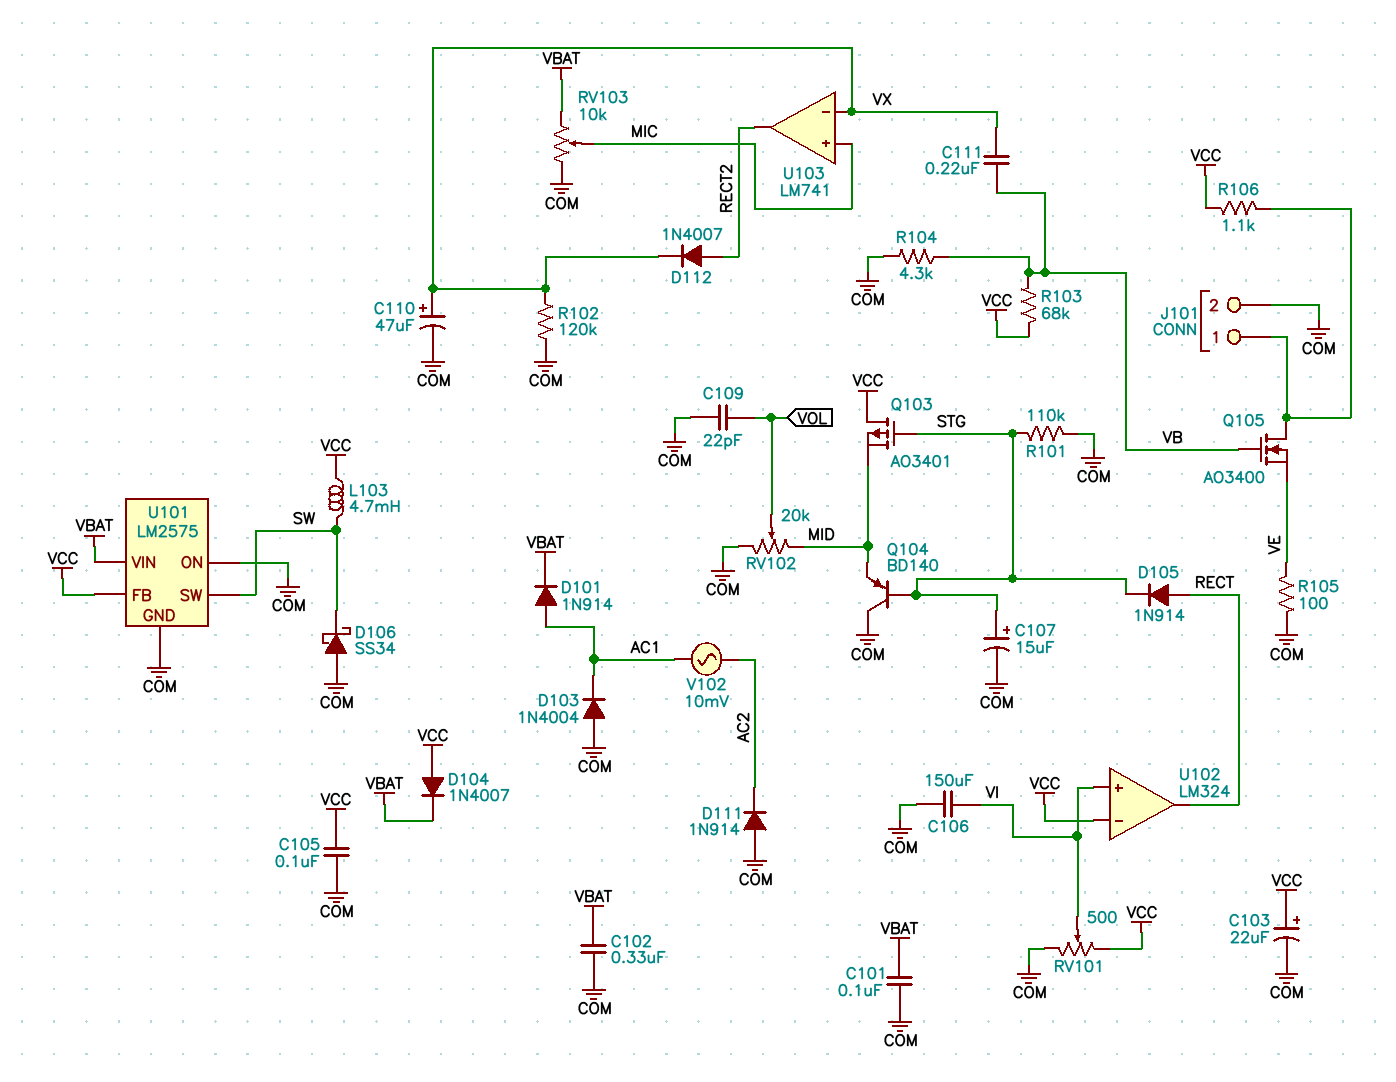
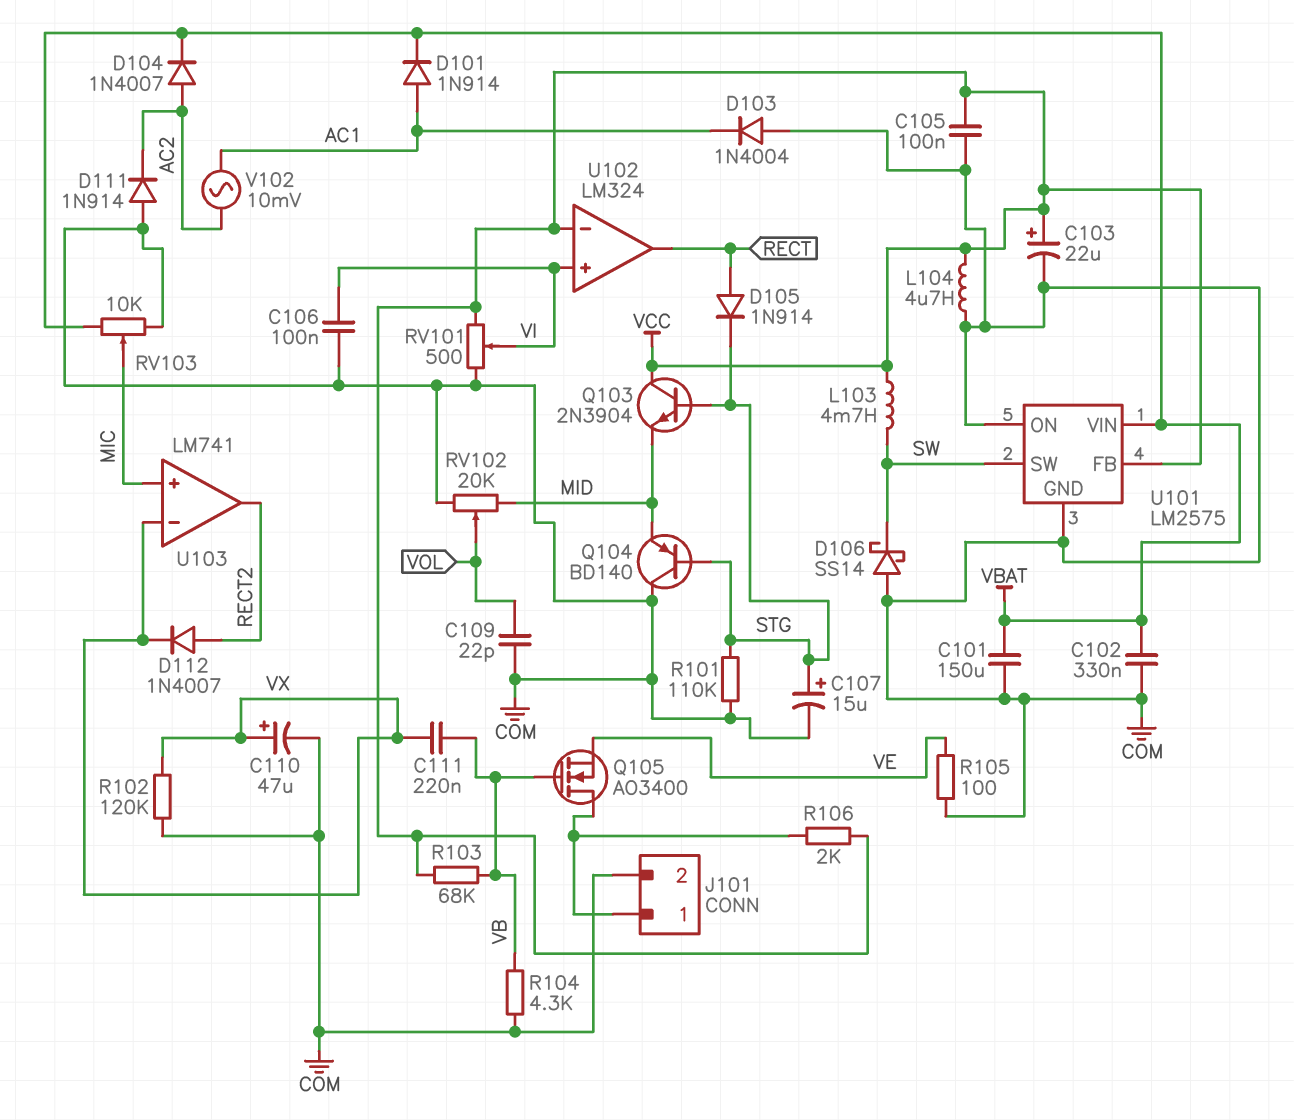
C101: 100nF (COM, VBAT) -> 150uF (COM, VBAT)
C106: 150uF (COM, VI) -> 100nF (COM, VI)
D104: diode 1N4007 (A VCC, K VBAT) -> diode 1N4007 (A AC2, K VBAT)
D106: schottky SS34 (A COM, K SW) -> schottky SS14 (A COM, K SW)
L104: none -> 4.7uH (COM, VCC)
Q103: PMOS AO3401 (G STG, D VCC, S MID) -> NPN 2N3904 (B STG, C VCC, E MID)
R106: 1.1k (J101/1, VCC) -> 2k (J101/1, VCC)

